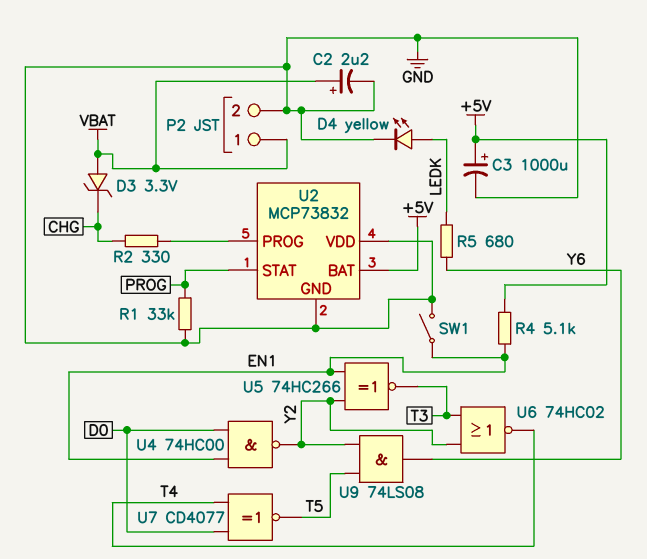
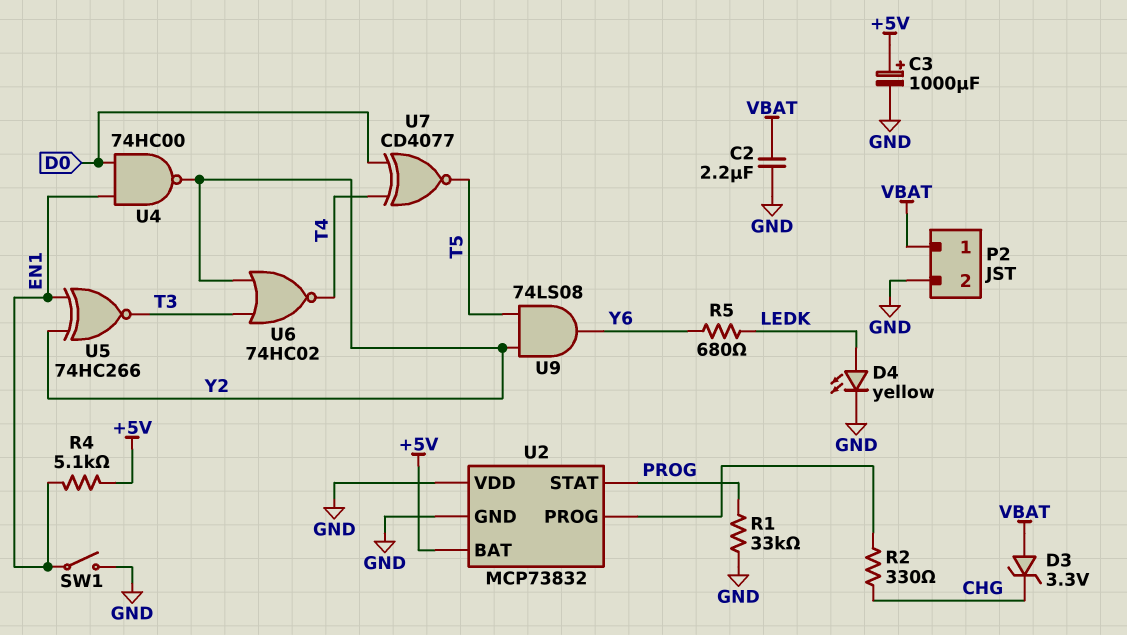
C2: 2.2uF (plus VBAT, minus GND) -> 2.2uF (GND, VBAT)

